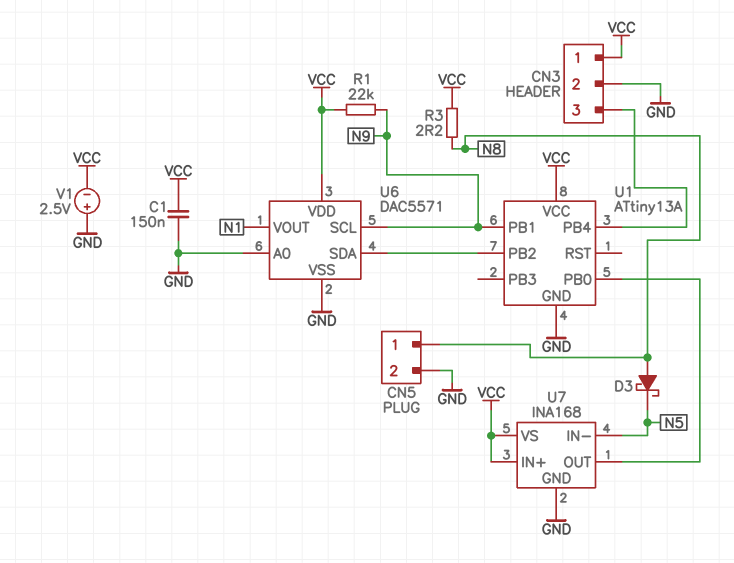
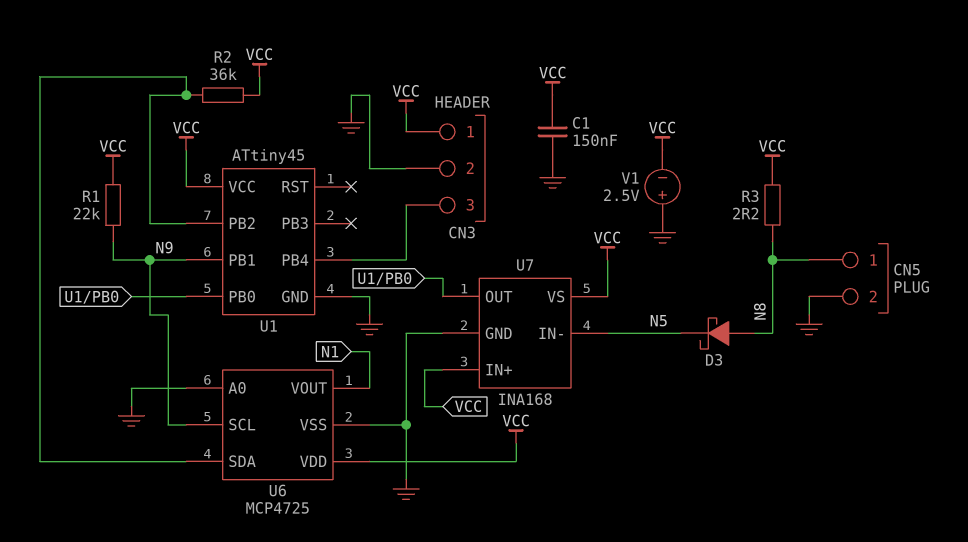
R2: none -> 36k (U1/PB2, VCC)
U1: ATtiny13A -> ATtiny45
U6: DAC5571 -> MCP4725

